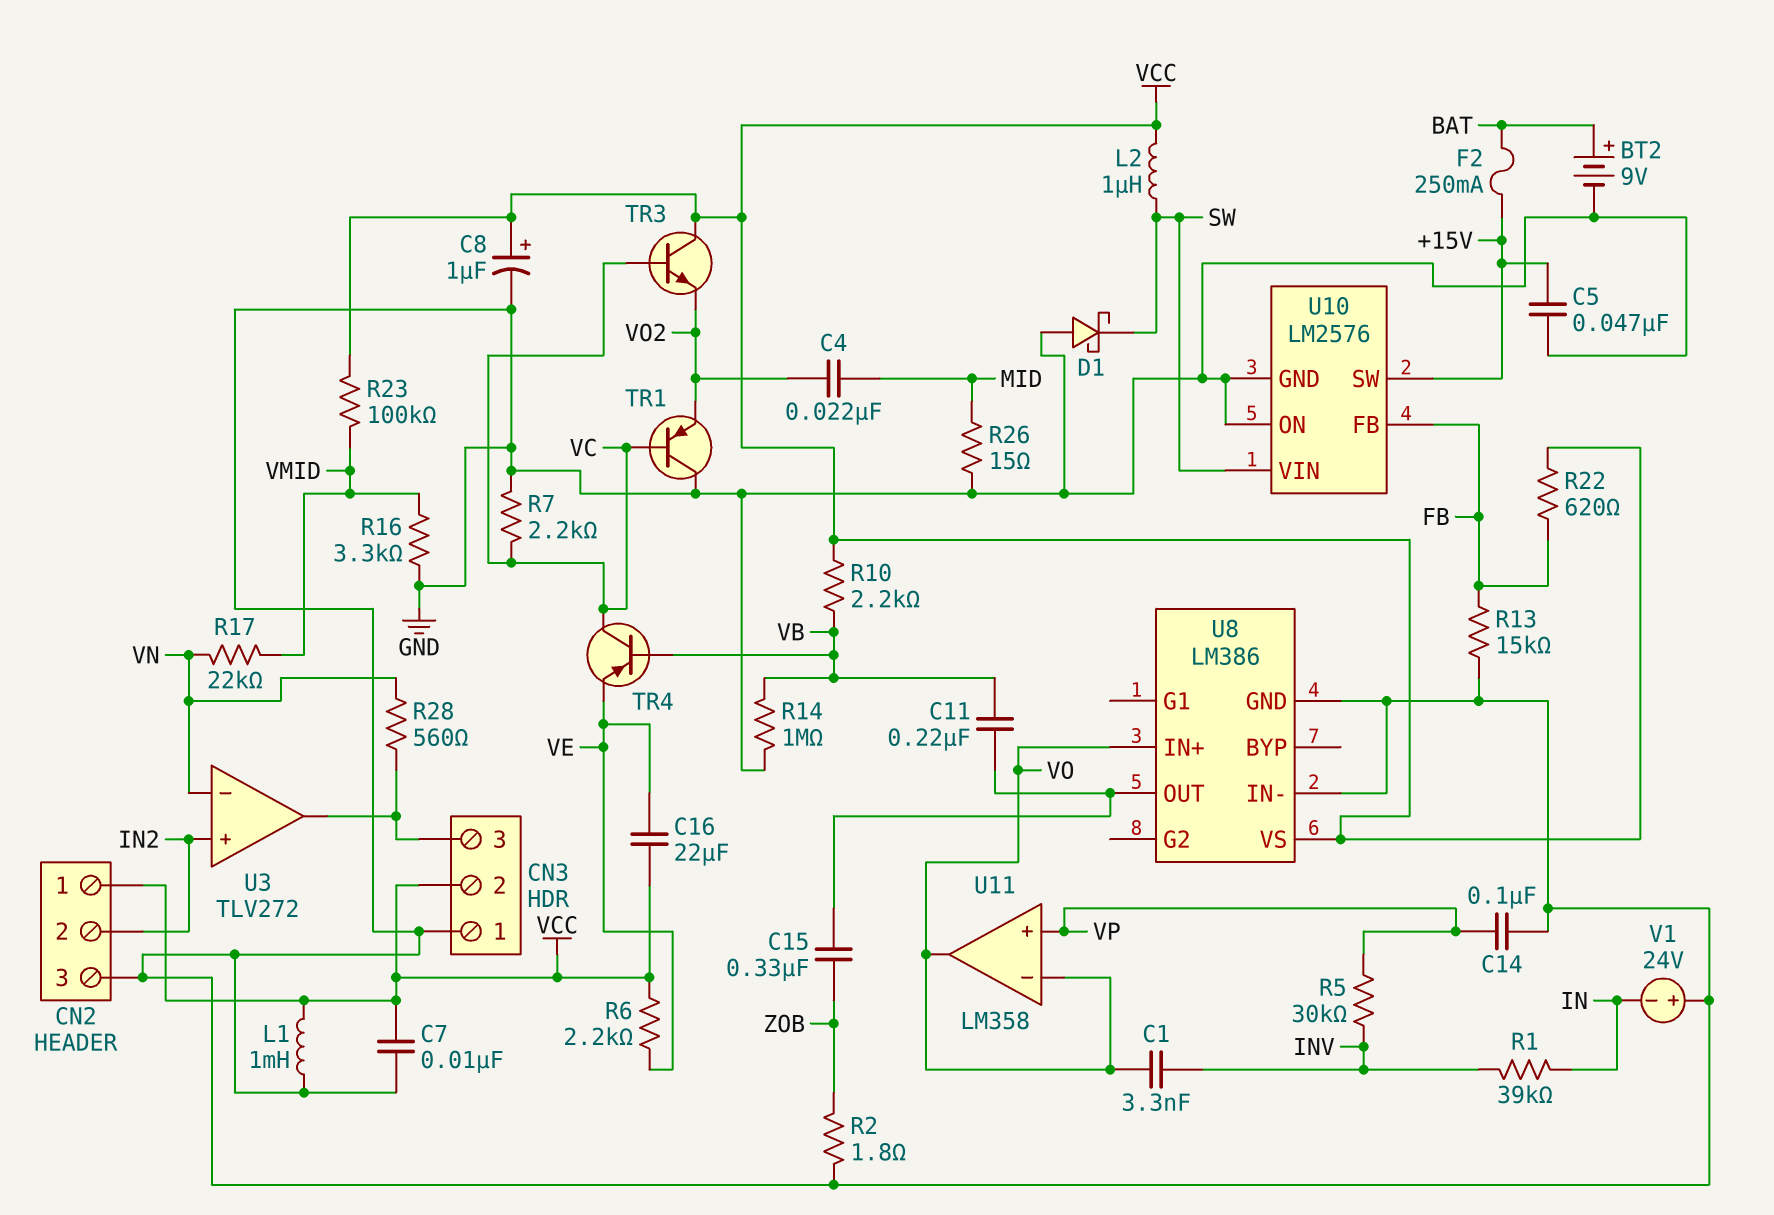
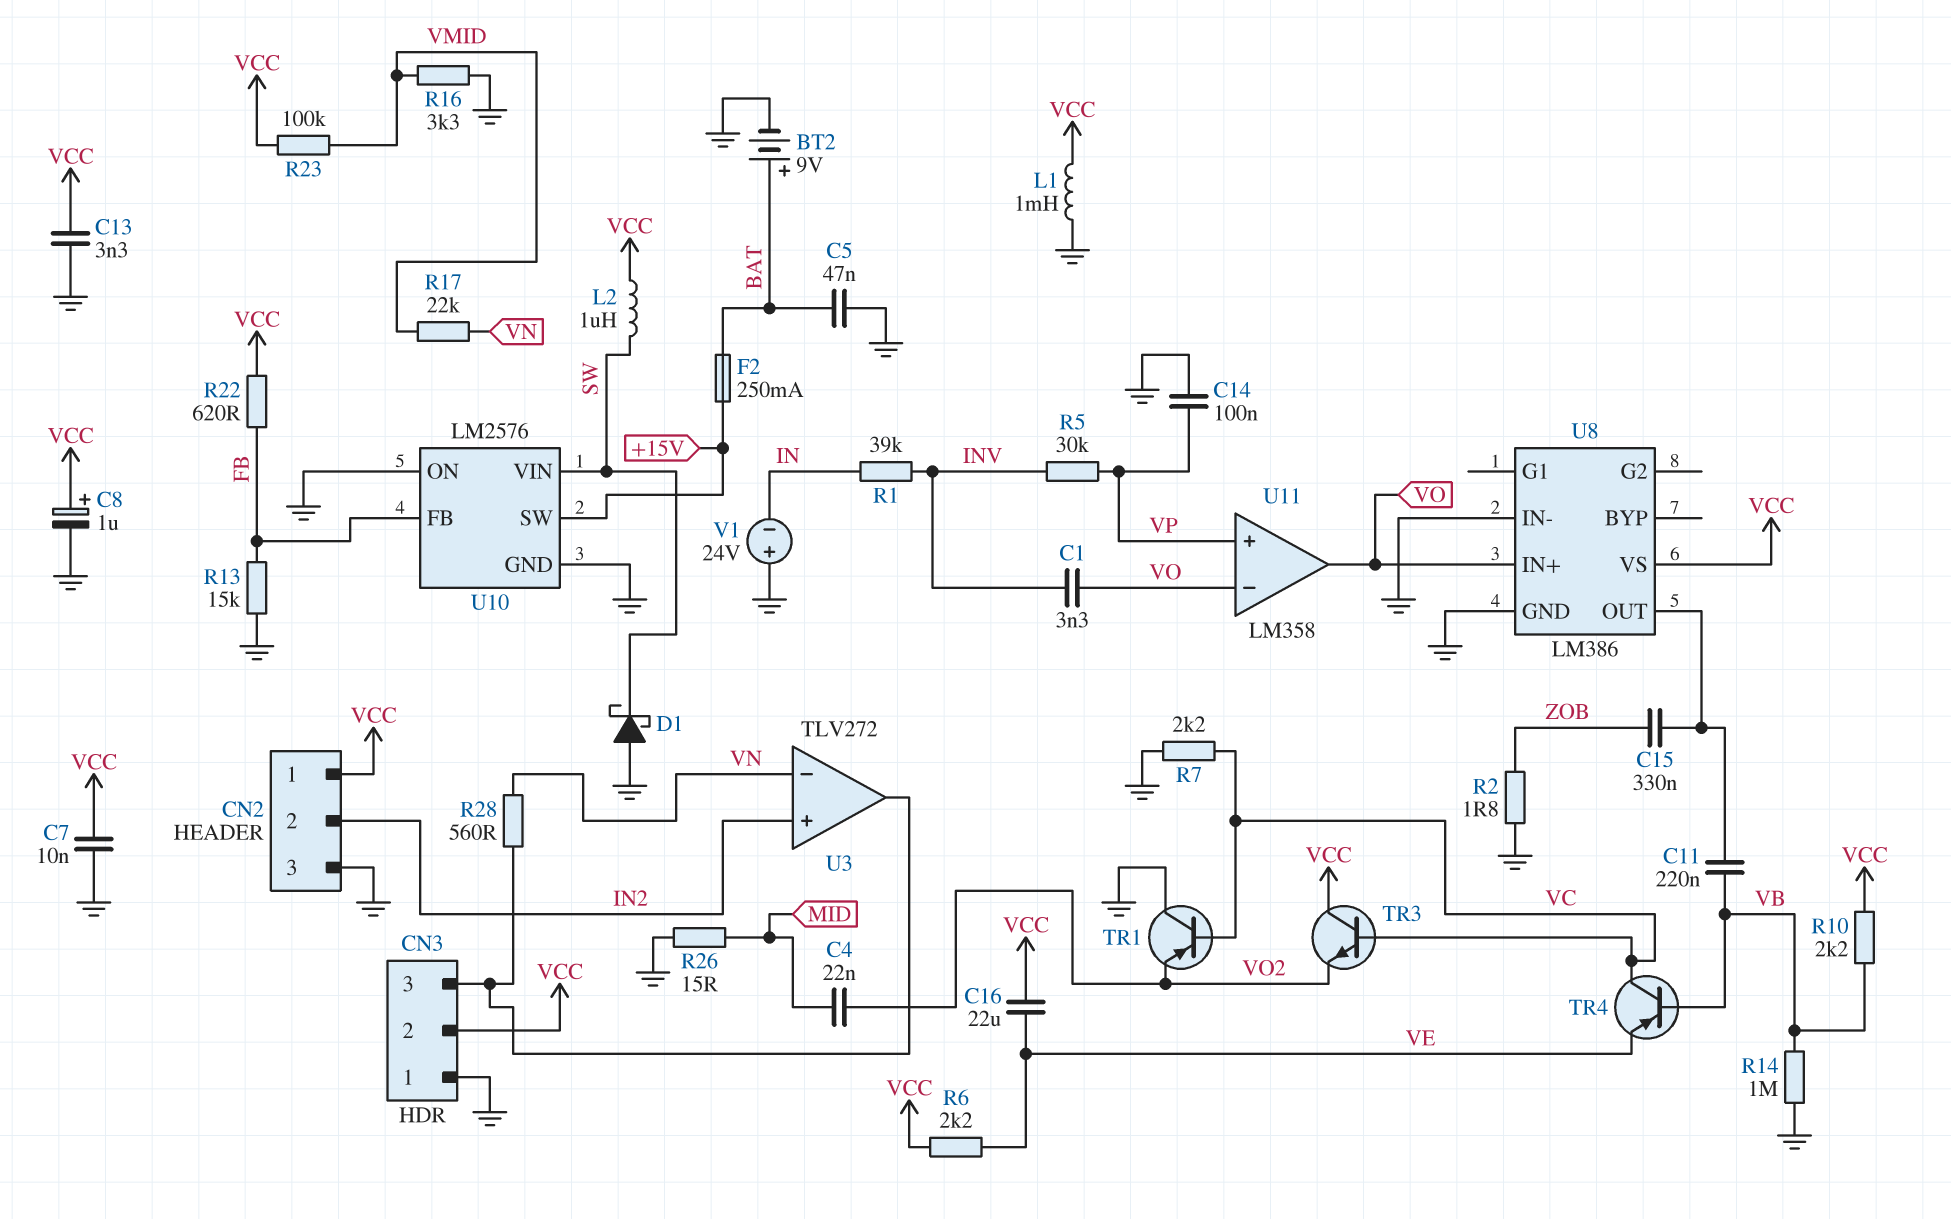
C5: 47nF (+15V, GND) -> 47nF (BAT, GND)
C13: none -> 3.3nF (GND, VCC)

